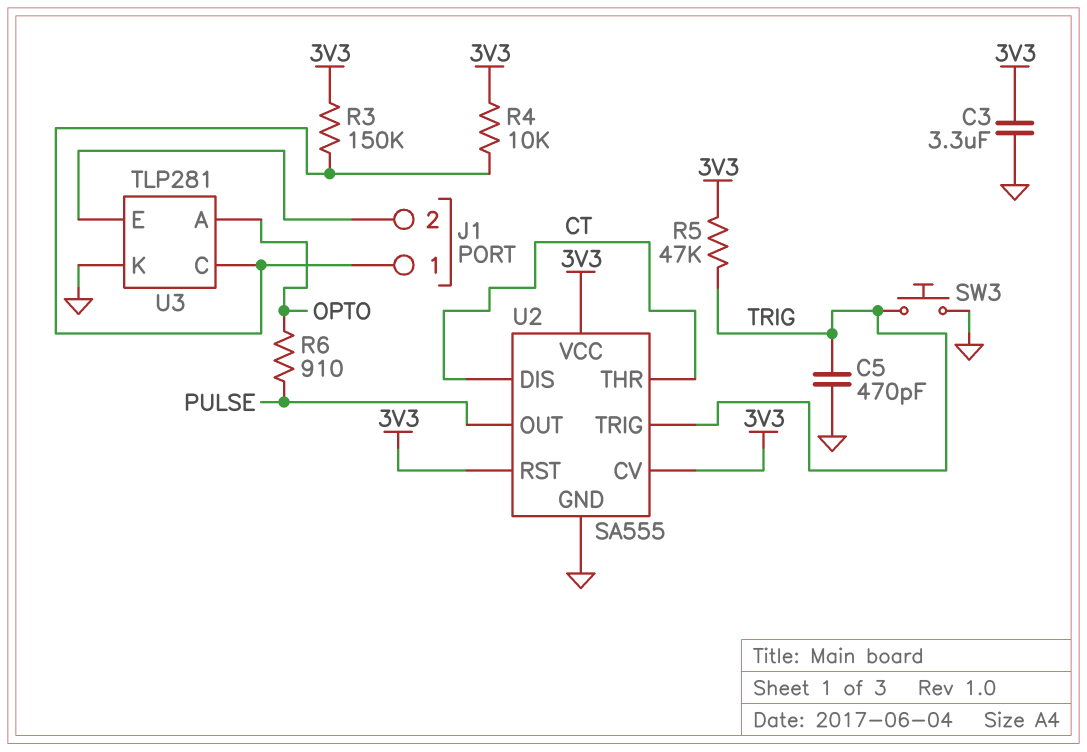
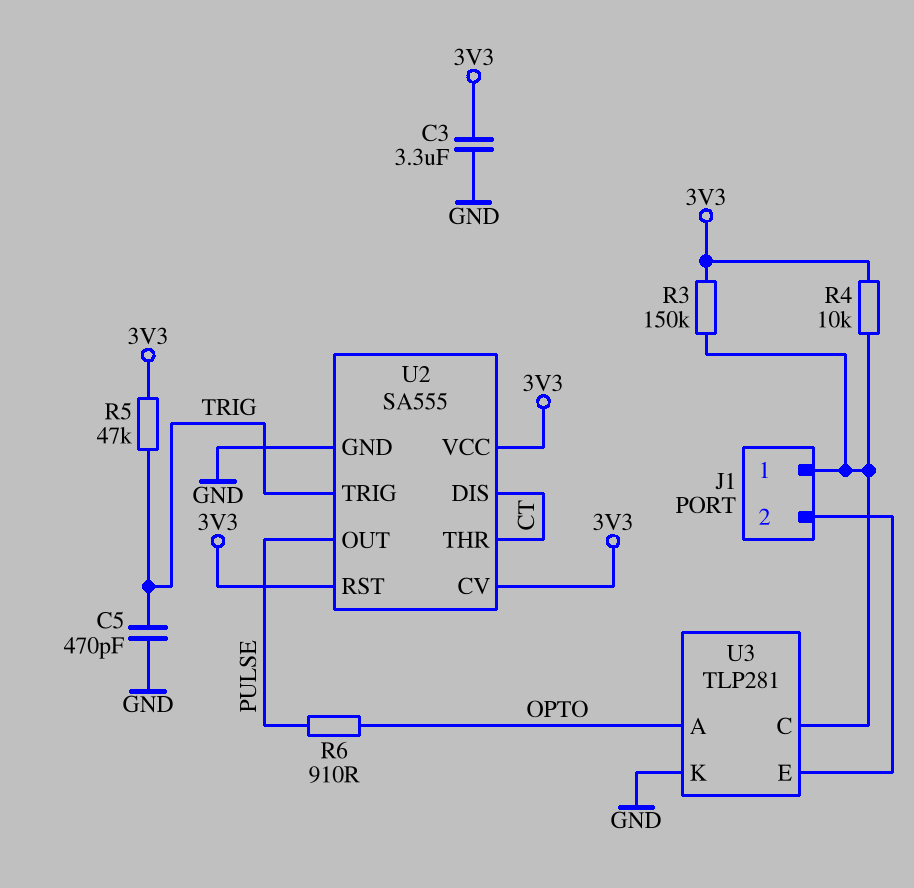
SW3: button (GND, TRIG) -> none

